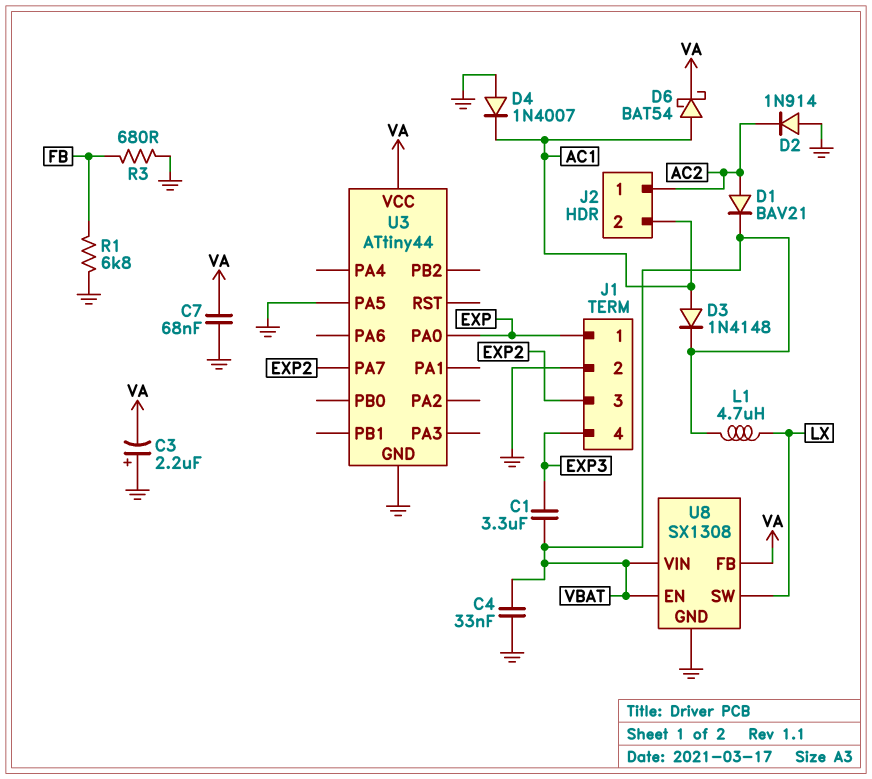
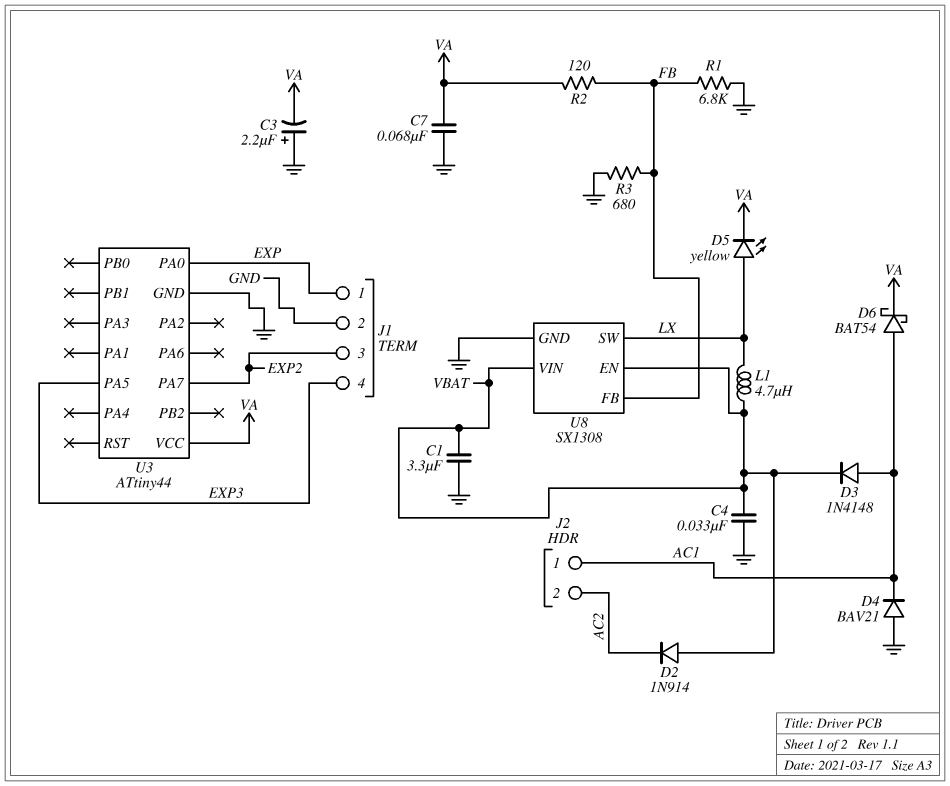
C1: 3.3uF (EXP3, VBAT) -> 3.3uF (GND, VBAT)
D1: diode BAV21 (A AC2, K VBAT) -> none
D2: diode 1N914 (A GND, K AC2) -> diode 1N914 (A VBAT, K AC2)
D4: diode 1N4007 (A GND, K AC1) -> diode BAV21 (A GND, K AC1)
D5: none -> LED yellow (A LX, K VA)
J2 pin 1: AC2 -> AC1
J2 pin 2: AC1 -> AC2
R2: none -> 120 (FB, VA)
U3 pin PA5: GND -> EXP3
U8 pin FB: VA -> FB

